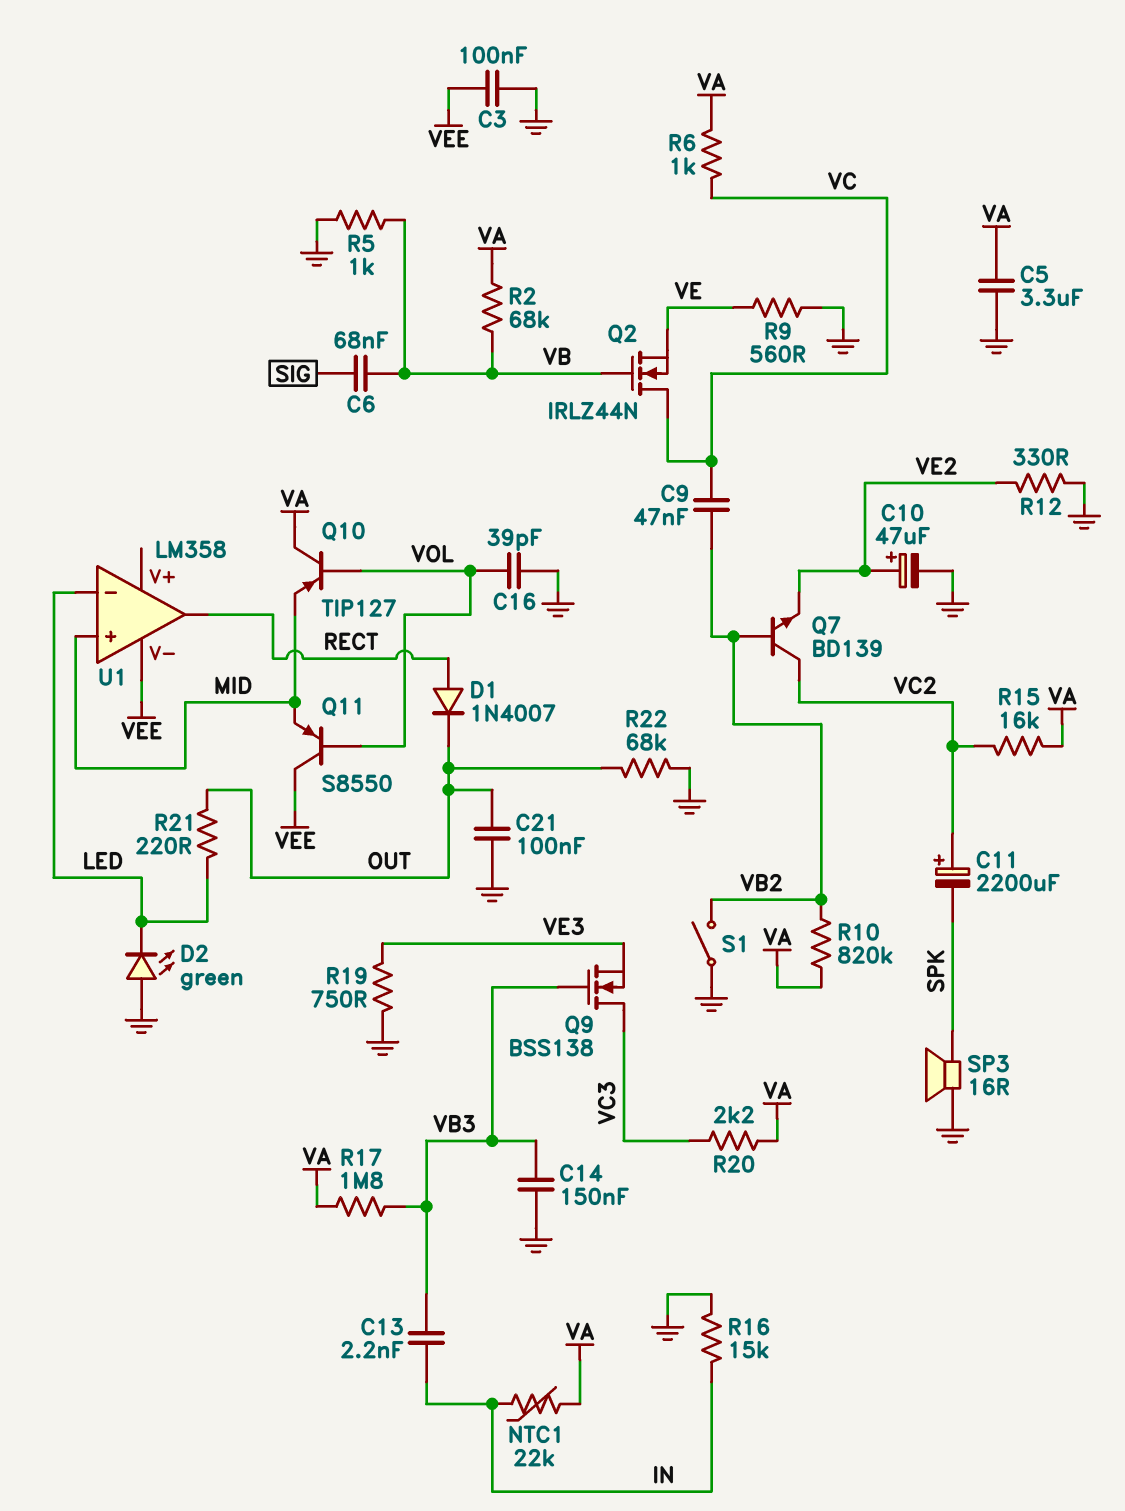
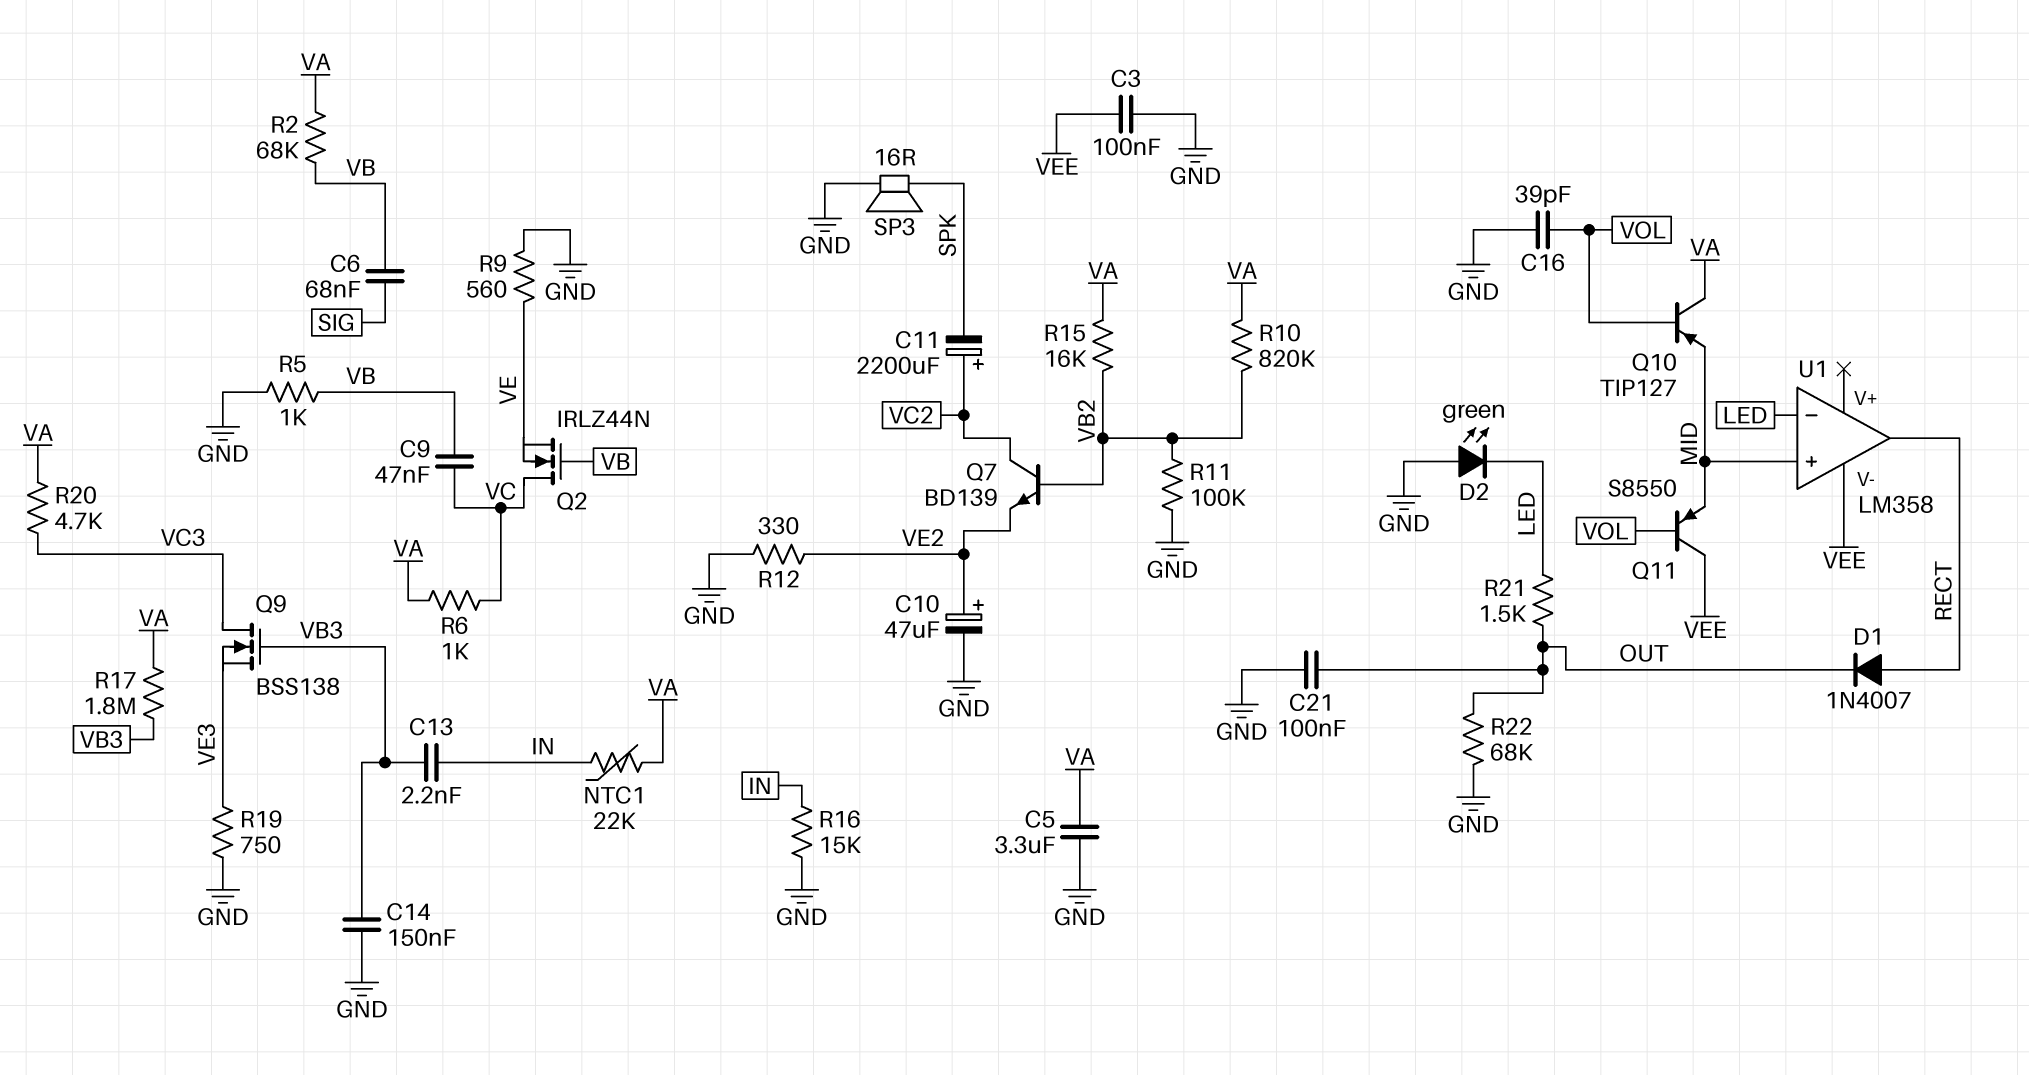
C9: 47nF (VB2, VC) -> 47nF (VB, VC)
R11: none -> 100k (GND, VB2)
R15: 16k (VA, VC2) -> 16k (VA, VB2)
R20: 2.2k (VA, VC3) -> 4.7k (VA, VC3)
R21: 220 (LED, OUT) -> 1.5k (LED, OUT)
S1: switch (GND, VB2) -> none

